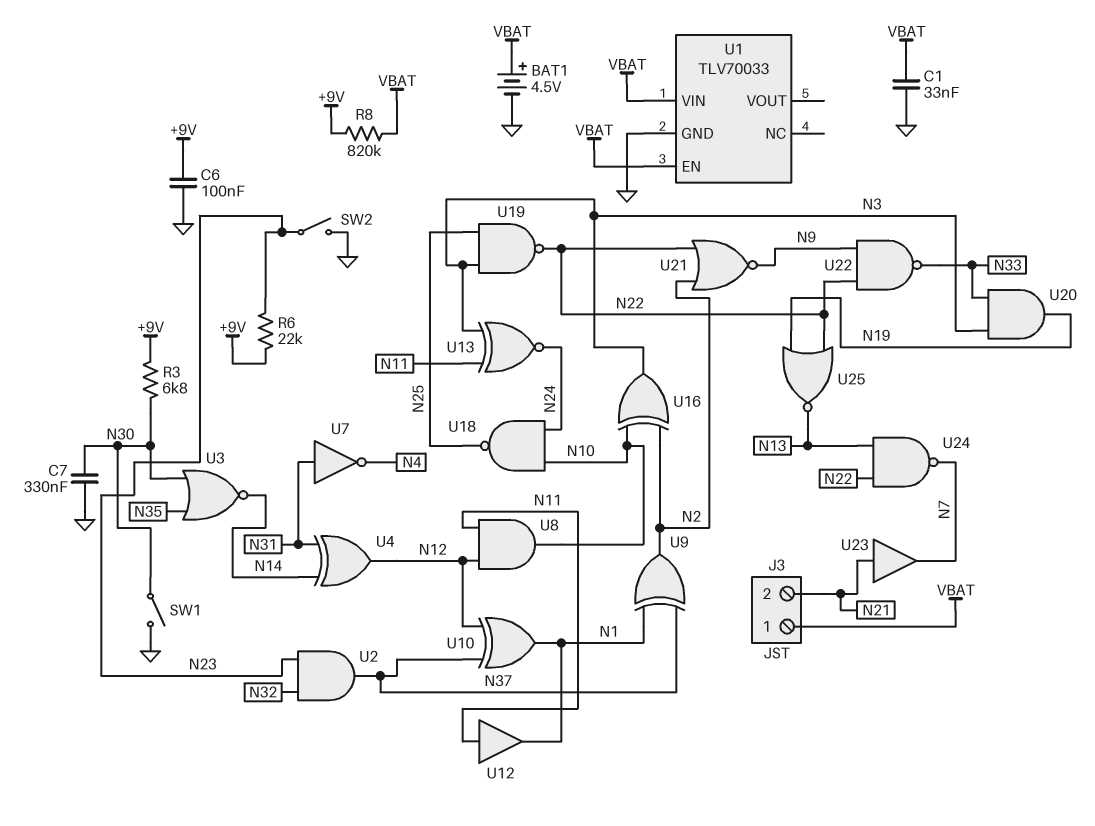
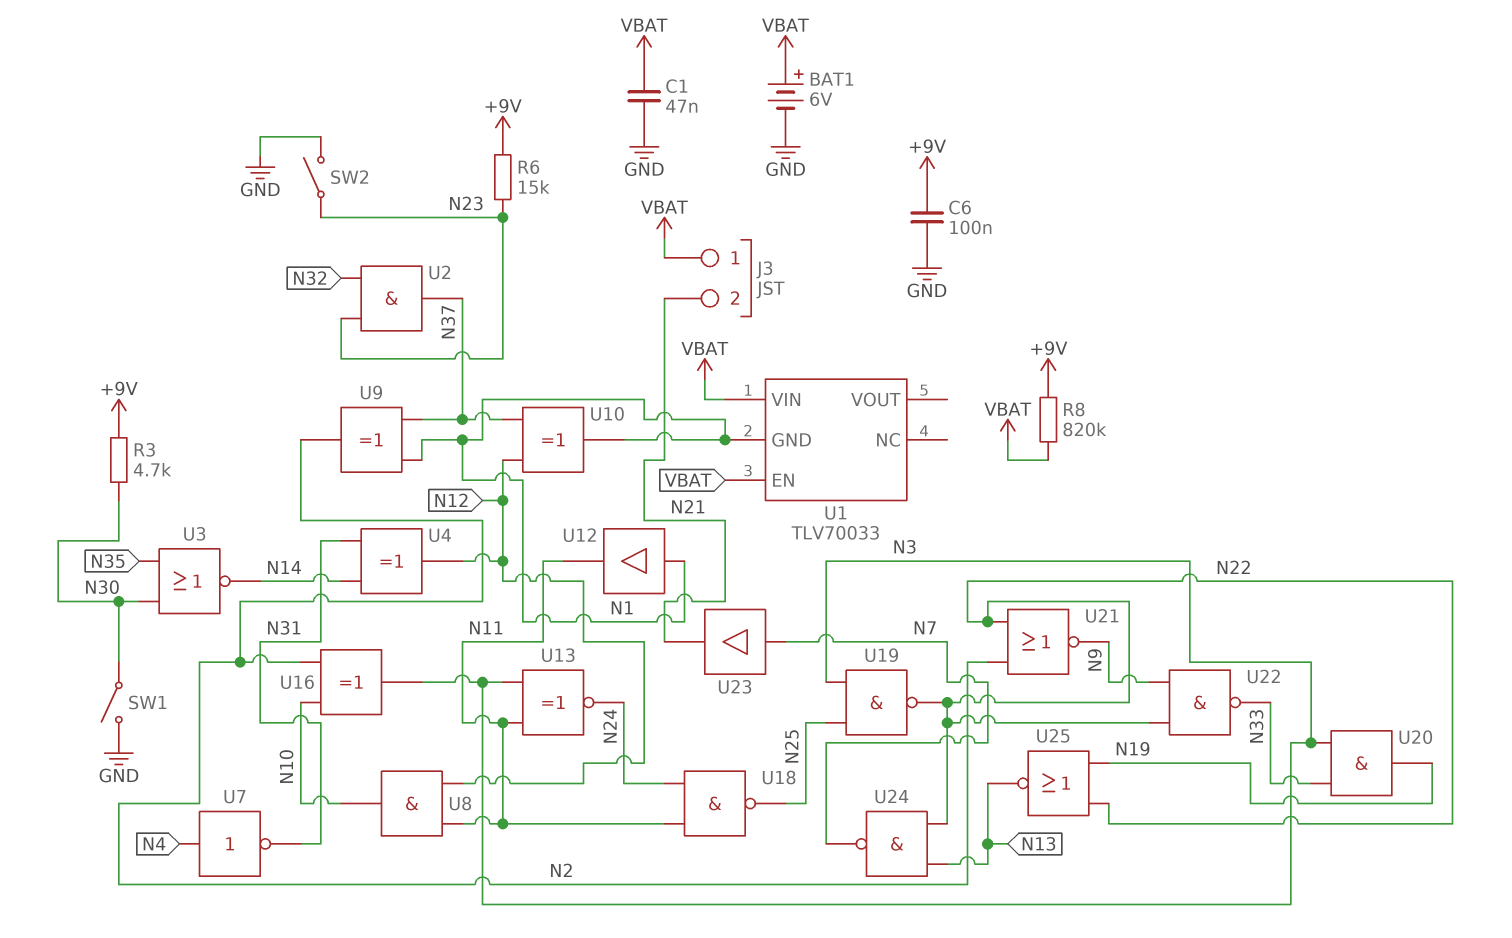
BAT1: 4.5V (plus VBAT, minus GND) -> 6V (plus VBAT, minus GND)
C1: 33nF (GND, VBAT) -> 47nF (GND, VBAT)
C7: 330nF (GND, N30) -> none
R3: 6.8k (+9V, N30) -> 4.7k (+9V, N30)
R6: 22k (+9V, N23) -> 15k (+9V, N23)
U1 pin GND: GND -> N1
U7: NOT (in N31, out N4) -> NOT (in N4, out N31)
U12: buffer (in N11, out N1) -> buffer (in N1, out N11)
U18: NAND (in N10, in N24, out N25) -> NAND (in N11, in N24, out N25)
U23: buffer (in N21, out N7) -> buffer (in N7, out N21)

